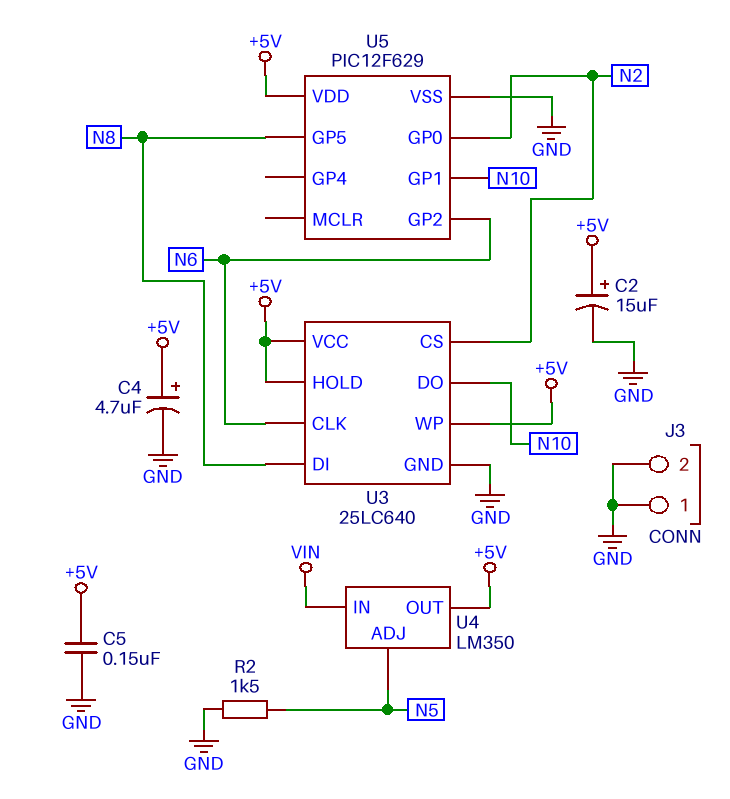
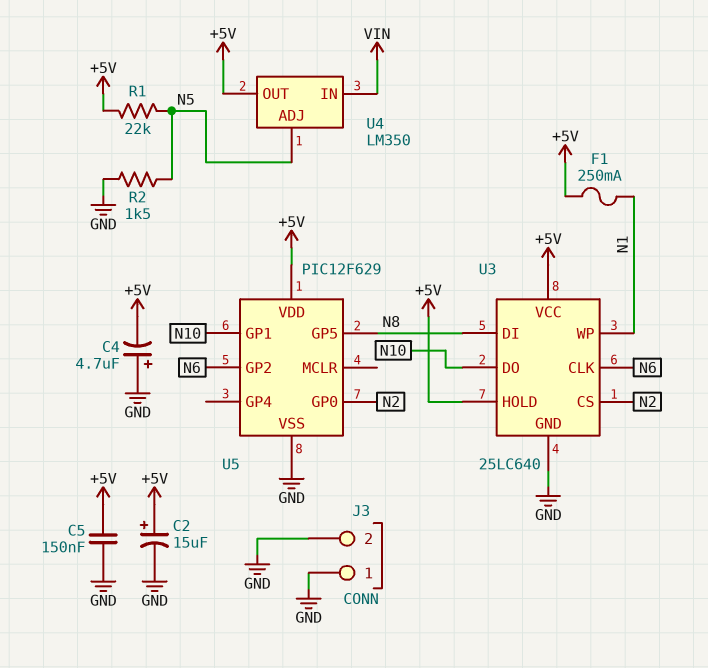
C4: 4.7uF (plus +5V, minus GND) -> 4.7uF (plus GND, minus +5V)
F1: none -> 250mA (+5V, N1)
R1: none -> 22k (+5V, N5)
U3 pin WP: +5V -> N1

